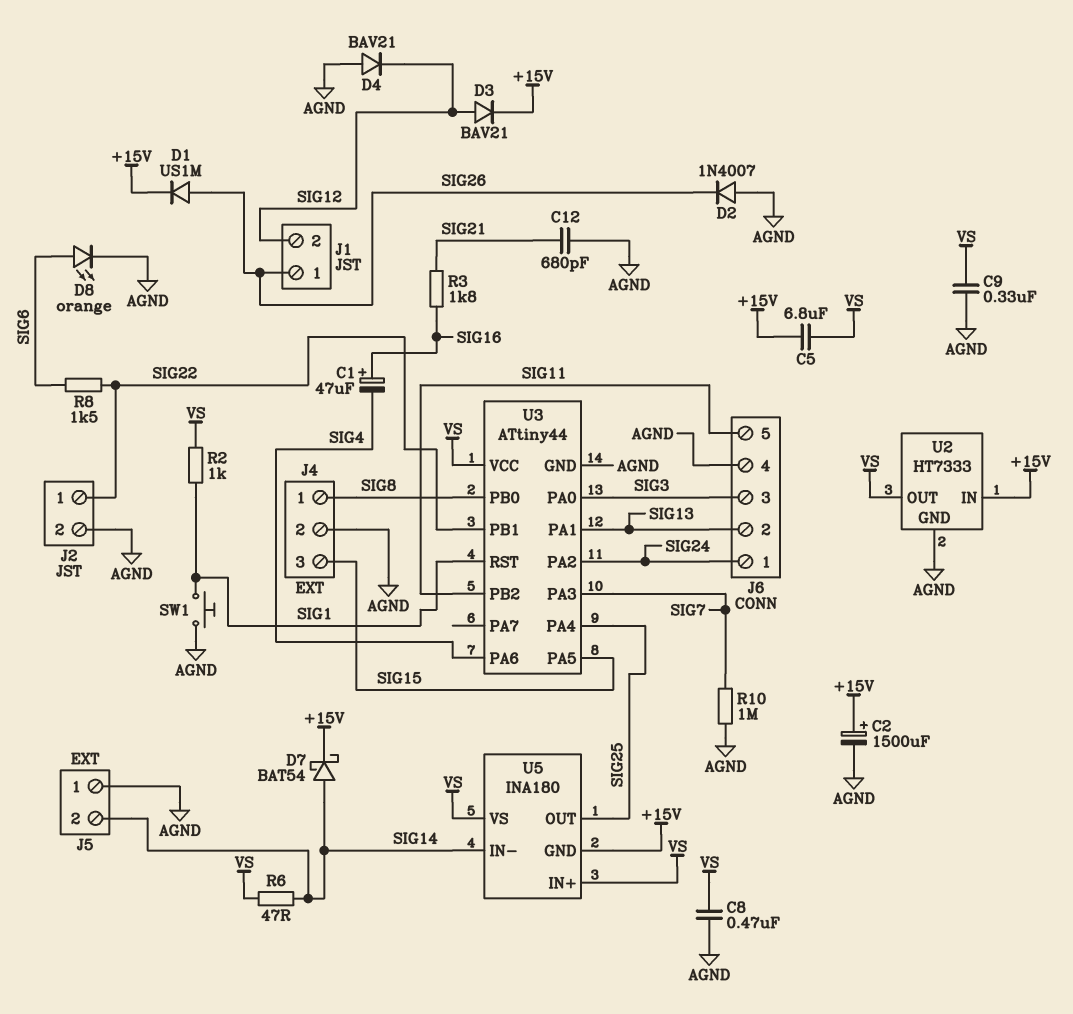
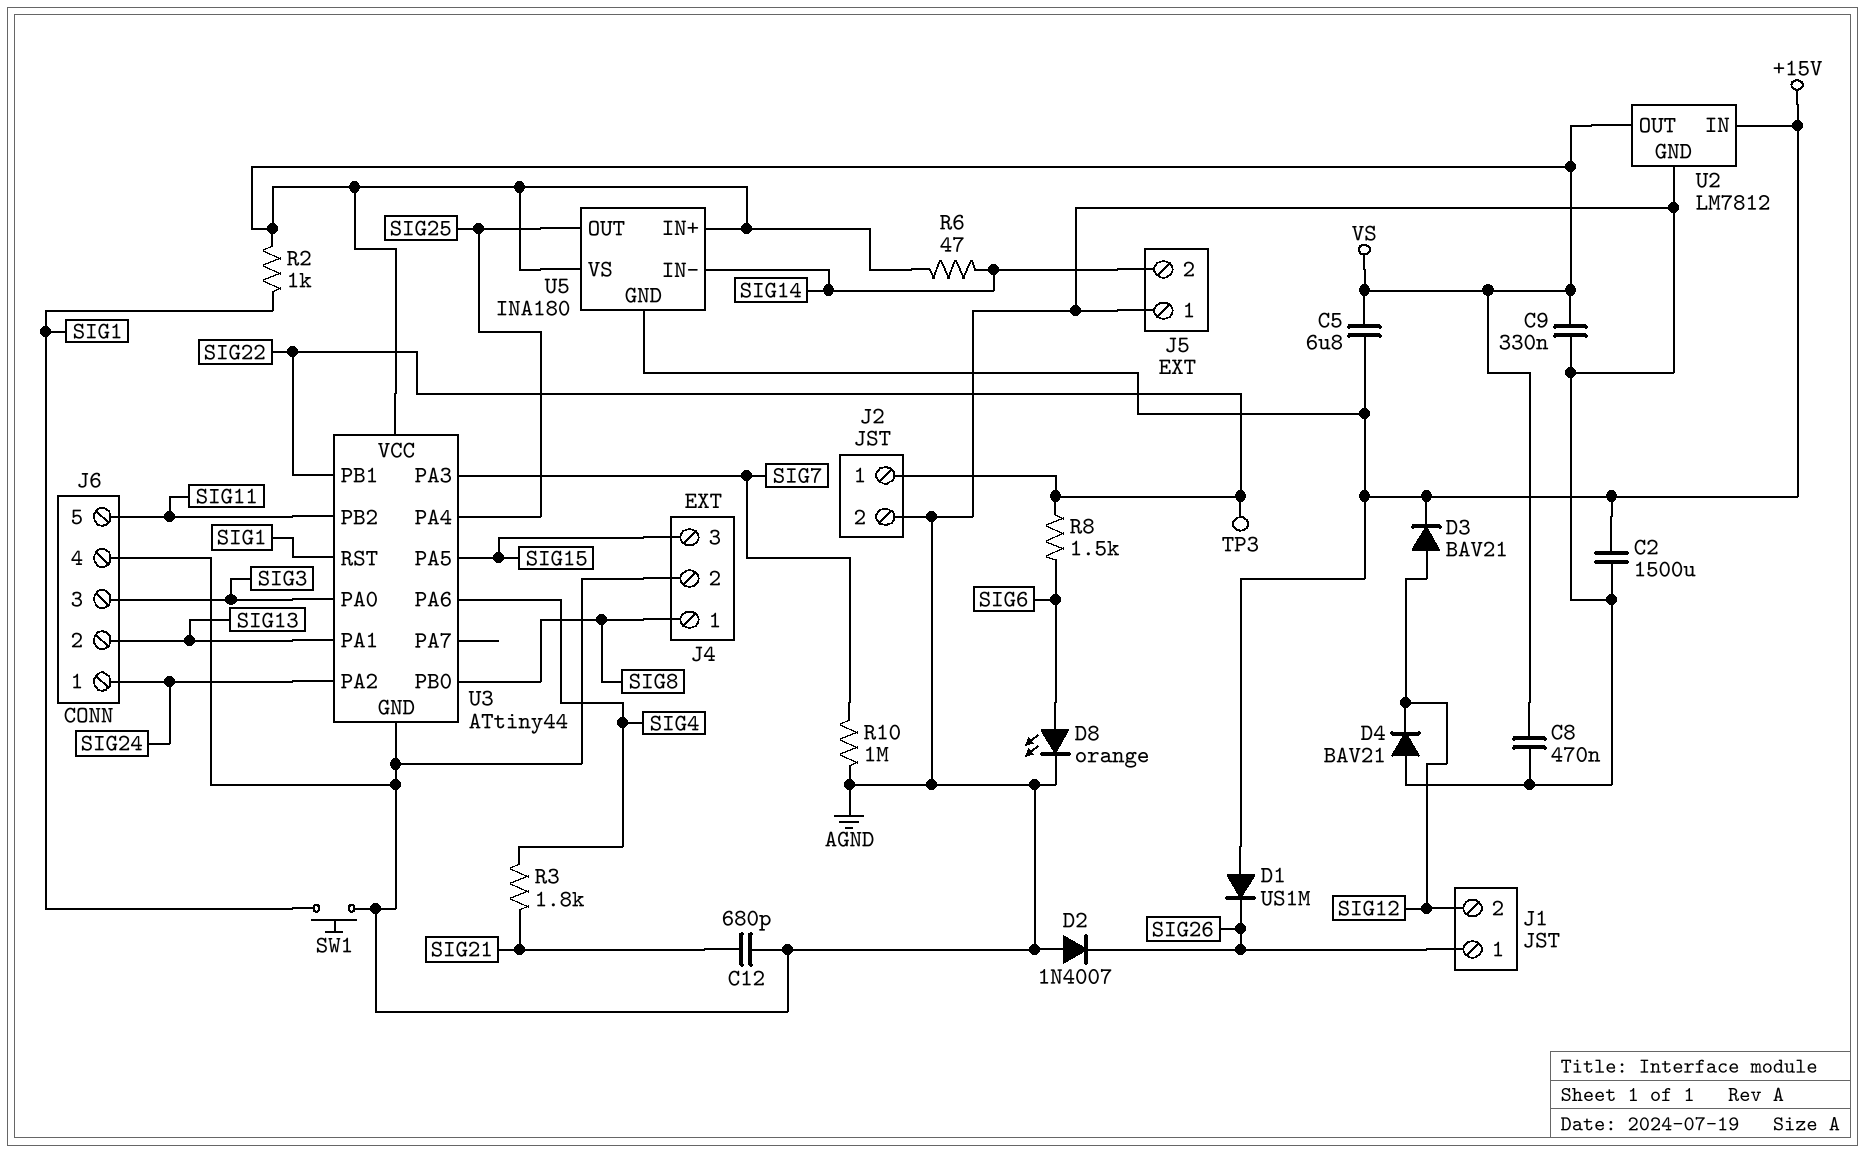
C1: 47uF (plus SIG16, minus SIG4) -> none
C2: 1500uF (plus +15V, minus AGND) -> 1500uF (+15V, AGND)
D1: diode US1M (A SIG26, K +15V) -> diode US1M (A +15V, K SIG26)
D7: schottky BAT54 (A SIG14, K +15V) -> none
R3: 1.8k (SIG16, SIG21) -> 1.8k (SIG4, SIG21)
TP3: none -> test point (SIG22)
U2: HT7333 -> LM7812

